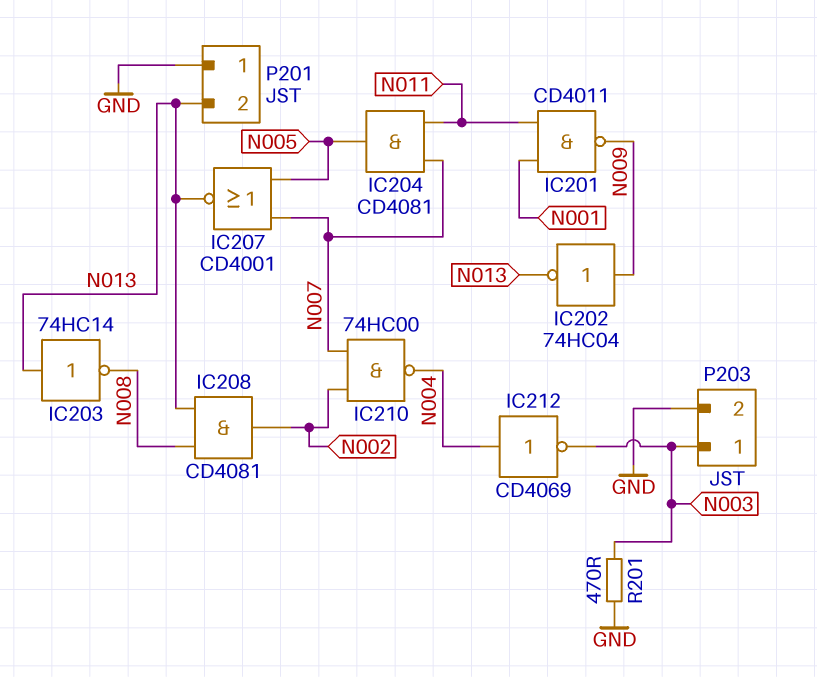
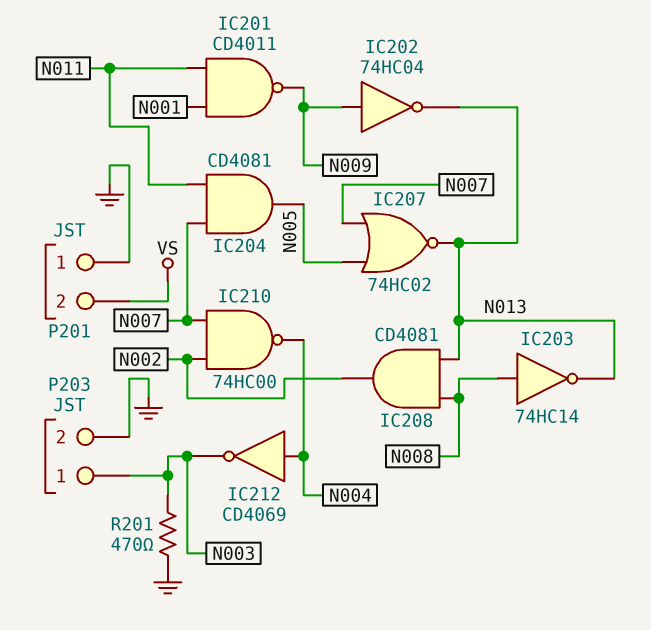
IC203: NOT 74HC14 (in N013, out N008) -> NOT 74HC14 (in N008, out N013)
IC207: NOR CD4001 (in N005, in N007, out N013) -> NOR 74HC02 (in N005, in N007, out N013)
P201 pin 2: N013 -> VS

